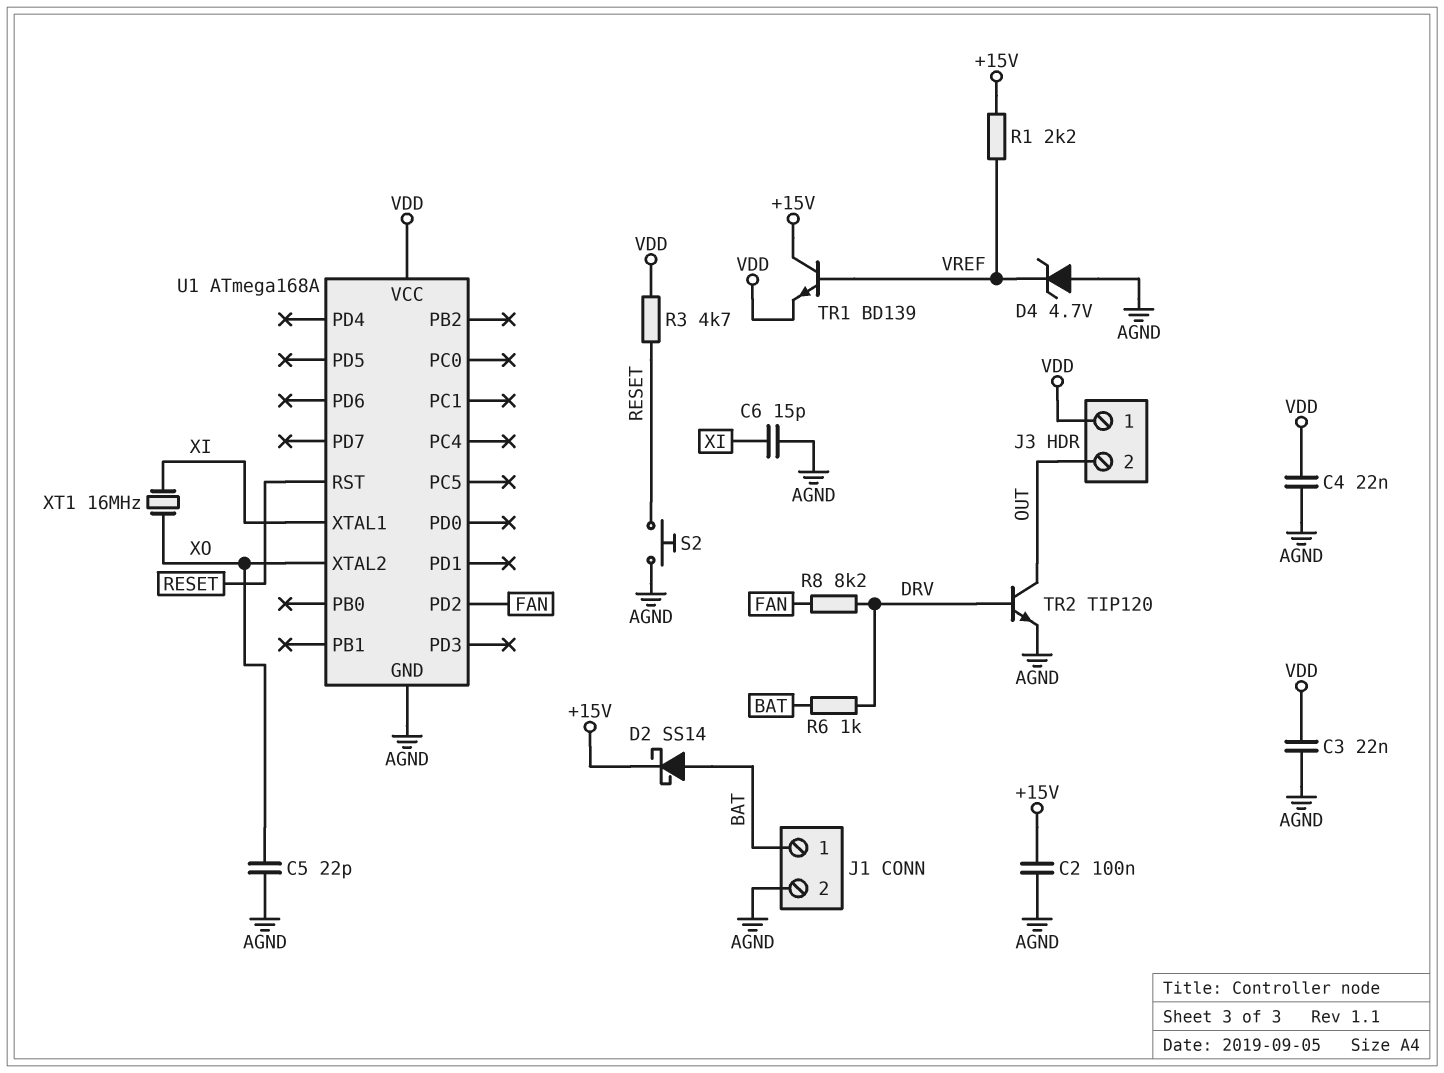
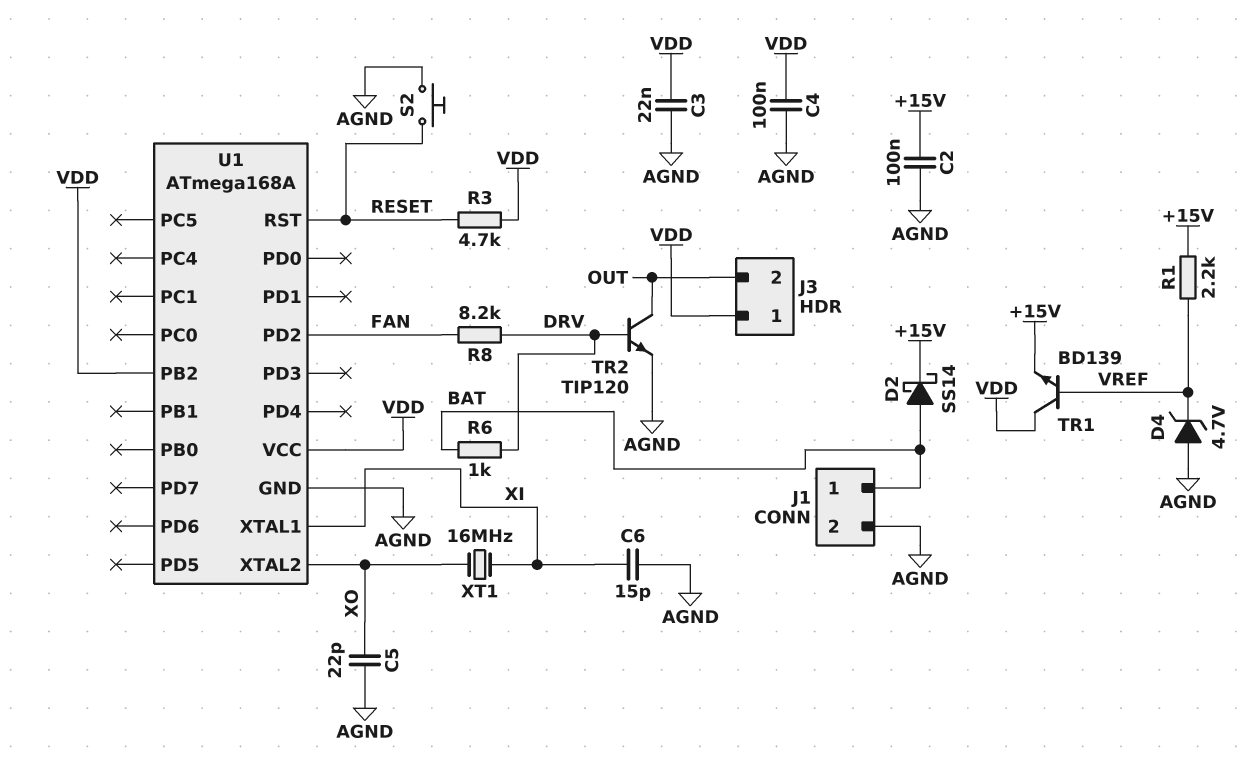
C4: 22nF (AGND, VDD) -> 100nF (AGND, VDD)
TR1: NPN BD139 (B VREF, C +15V, E VDD) -> NPN BD139 (B VREF, C VDD, E +15V)
U1 pin PB2: none -> VDD

